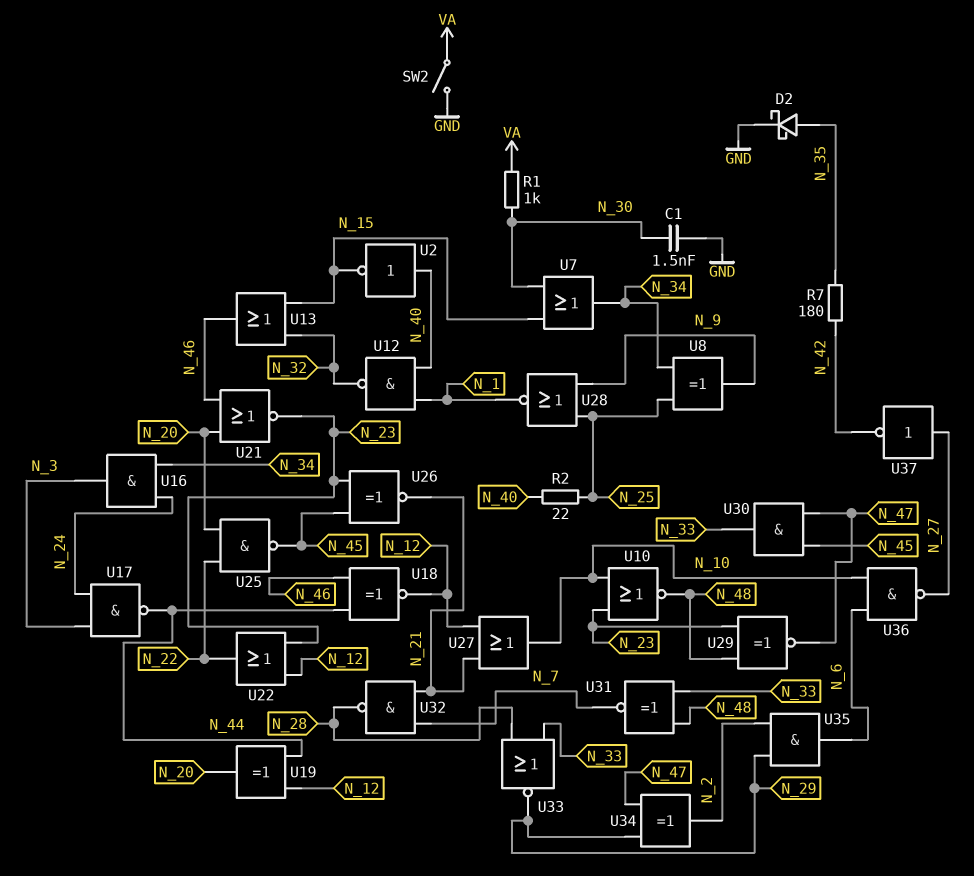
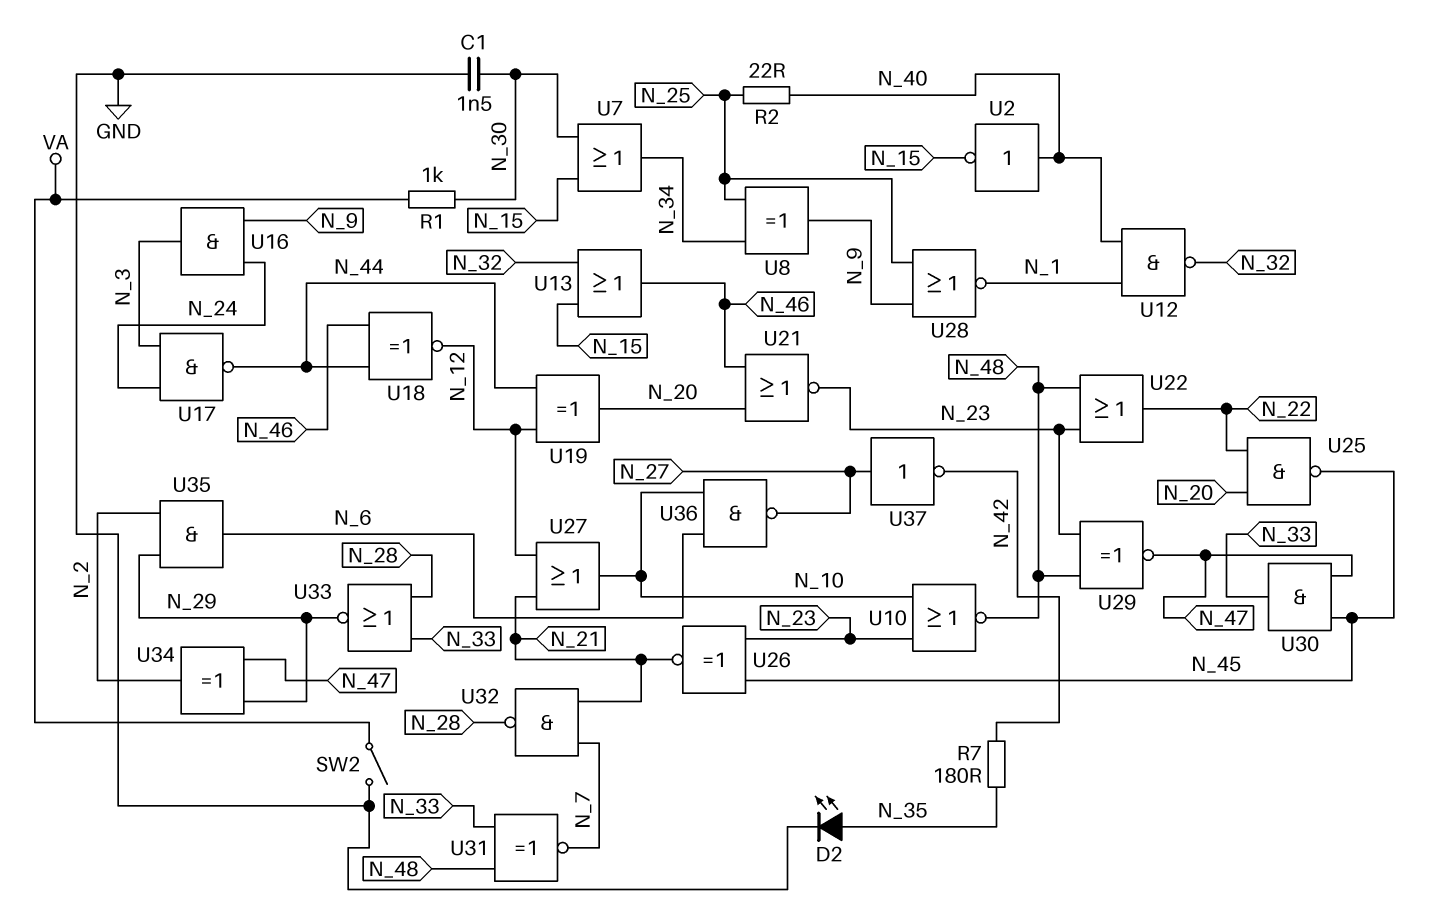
D2: schottky (A N_35, K GND) -> LED (A N_35, K GND)
U16: AND (in N_24, in N_34, out N_3) -> AND (in N_9, in N_24, out N_3)
U22: OR (in N_12, in N_23, out N_22) -> OR (in N_23, in N_48, out N_22)

